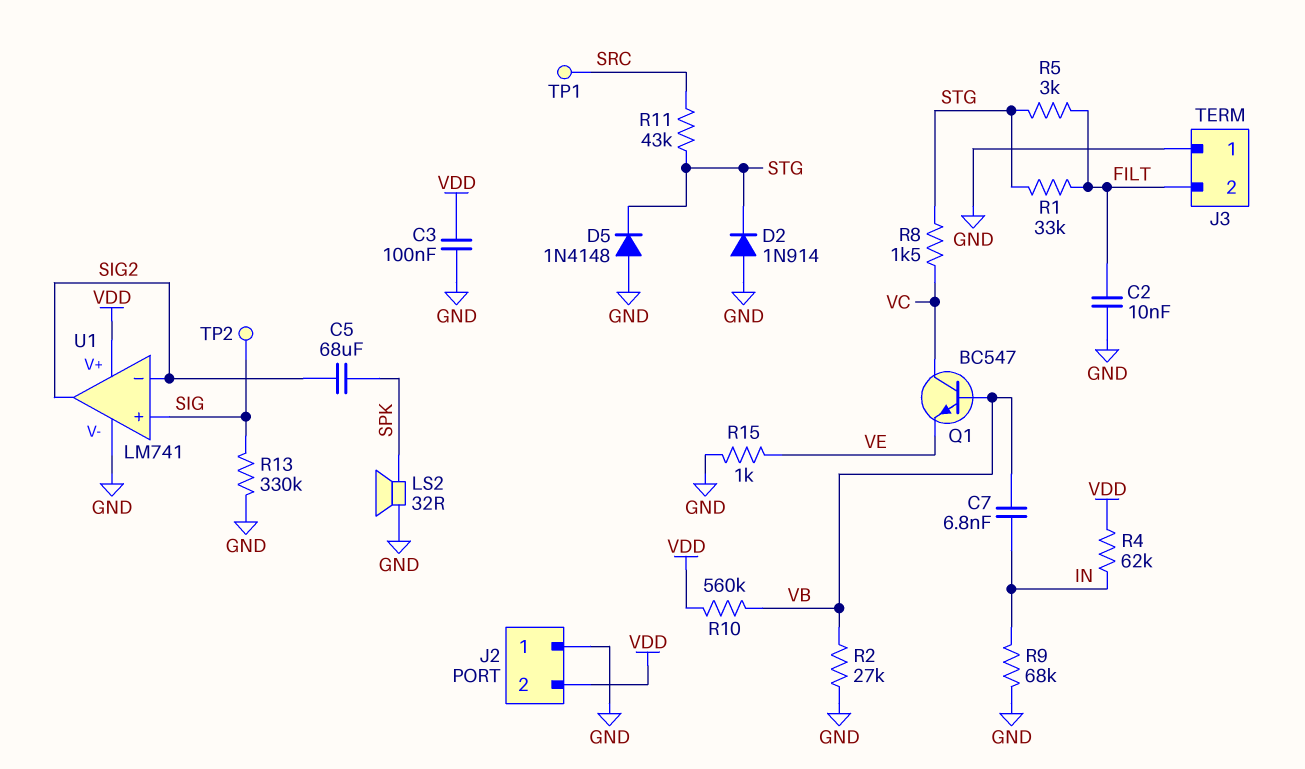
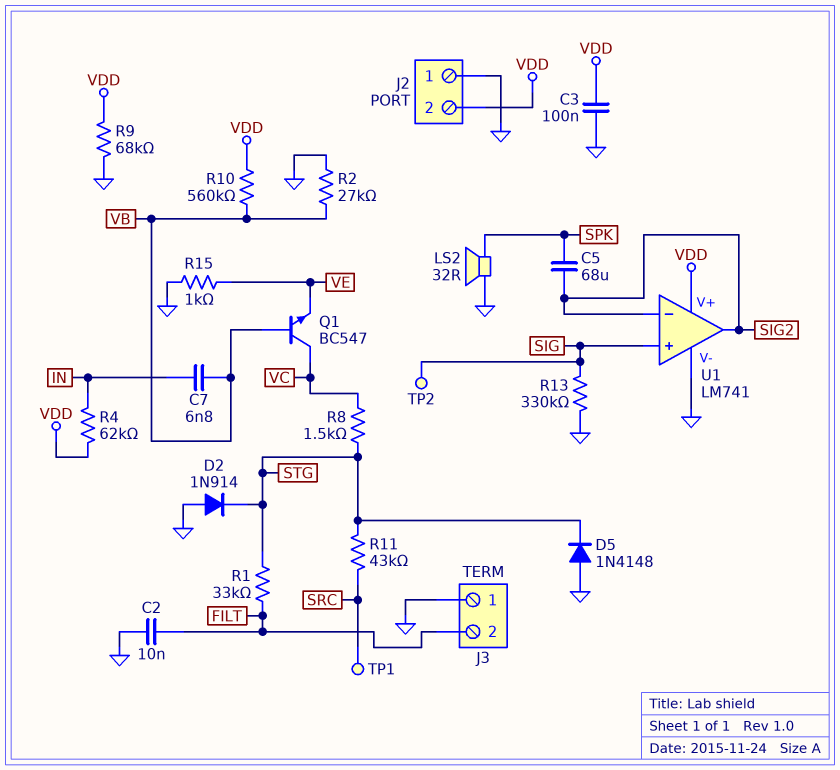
R5: 3k (FILT, STG) -> none
R9: 68k (GND, IN) -> 68k (GND, VDD)

